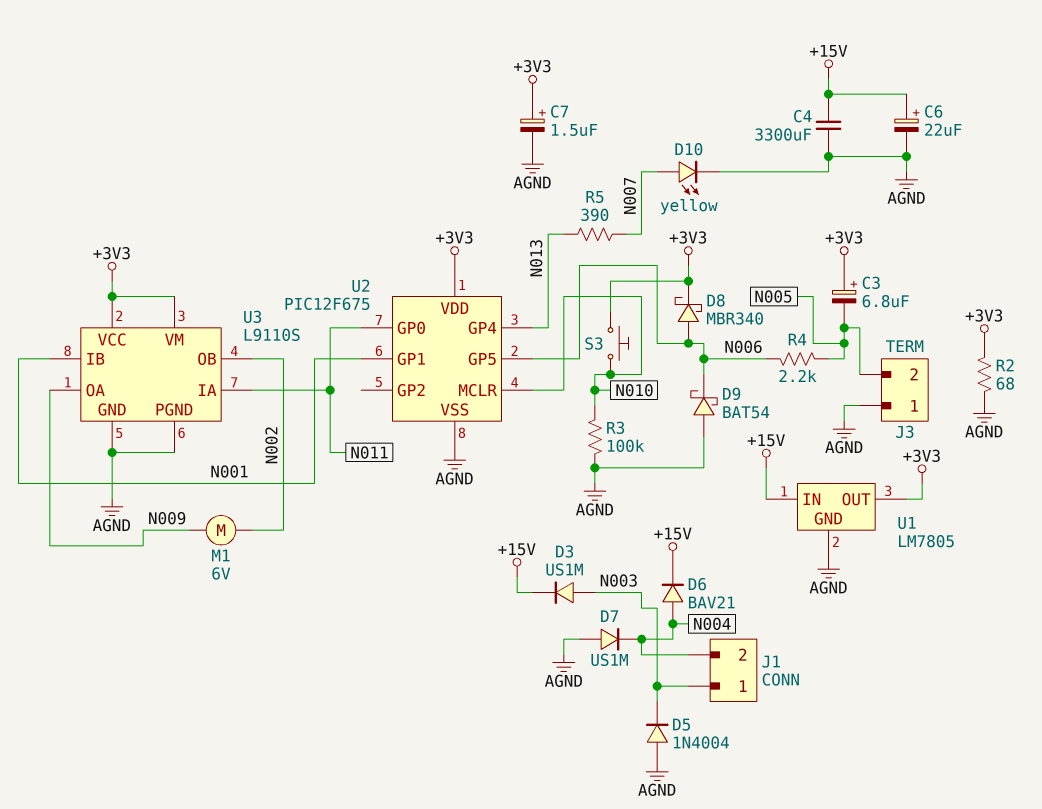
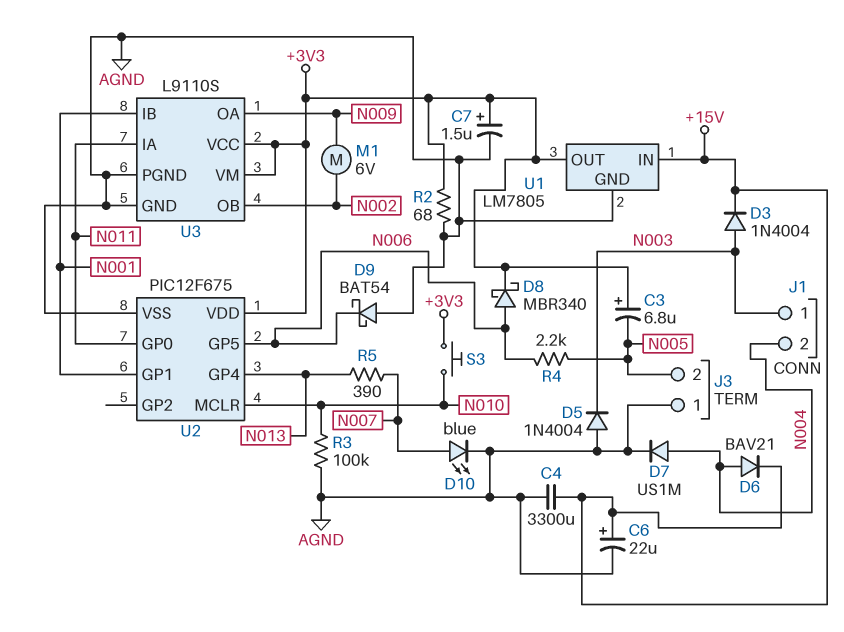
D3: diode US1M (A N003, K +15V) -> diode 1N4004 (A N003, K +15V)
D7: diode US1M (A AGND, K N004) -> diode US1M (A N004, K AGND)
D10: LED yellow (A N007, K AGND) -> LED blue (A N007, K AGND)

